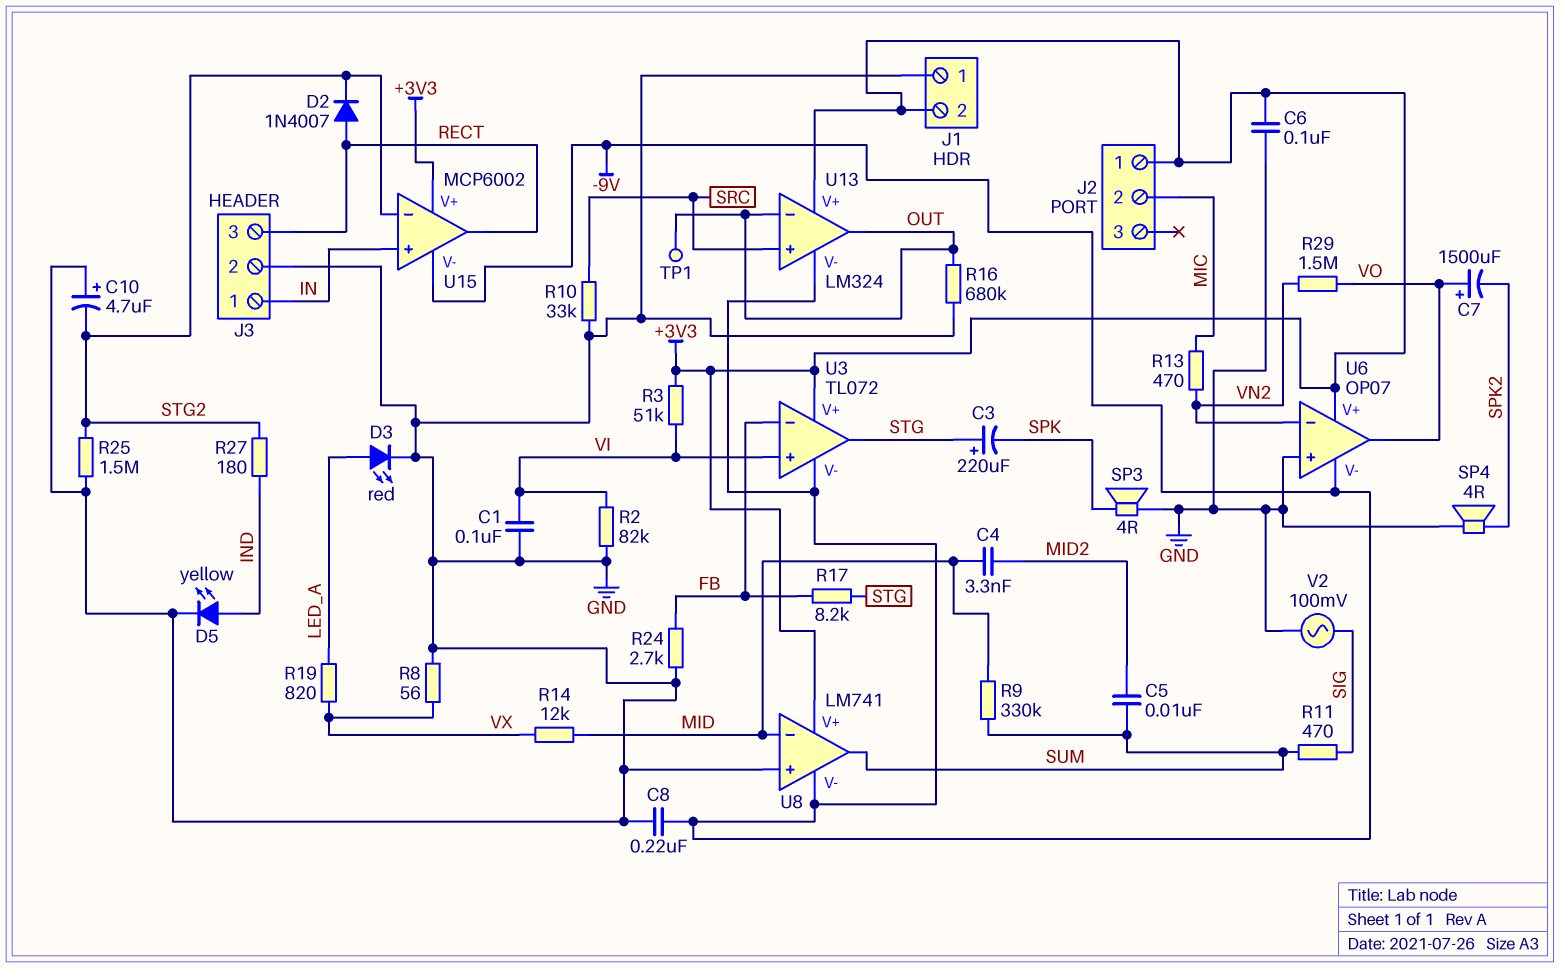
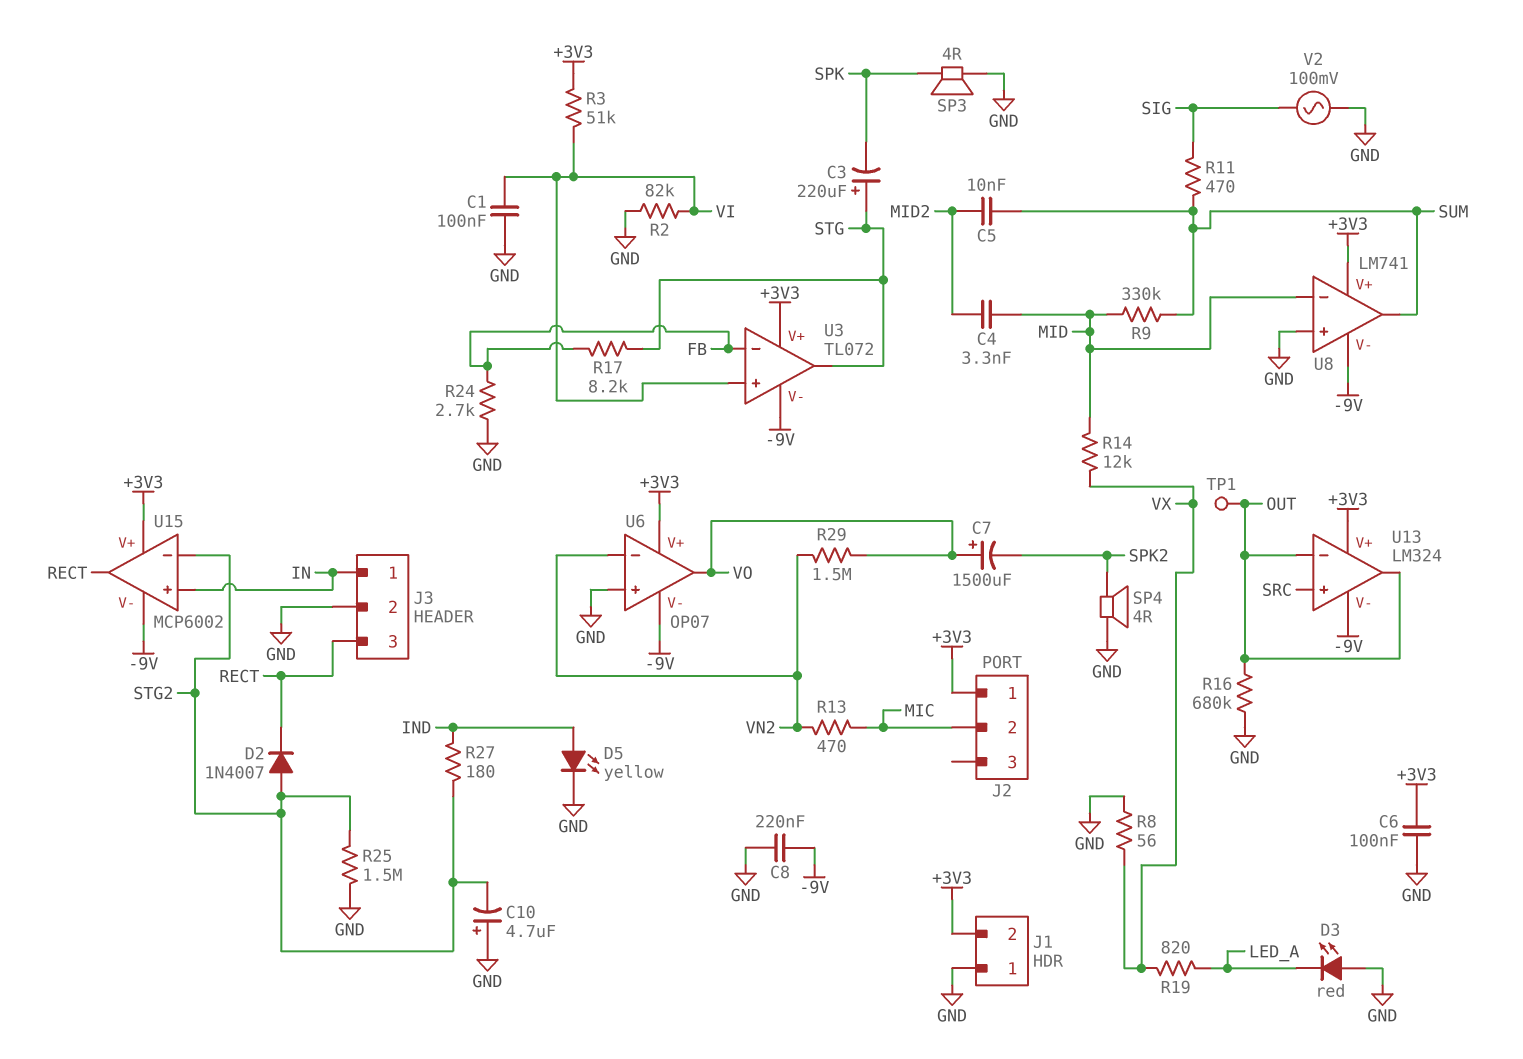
D2: diode 1N4007 (A RECT, K STG2) -> diode 1N4007 (A STG2, K RECT)
D3: LED red (A LED_A, K GND) -> LED red (A GND, K LED_A)
R10: 33k (GND, SRC) -> none

